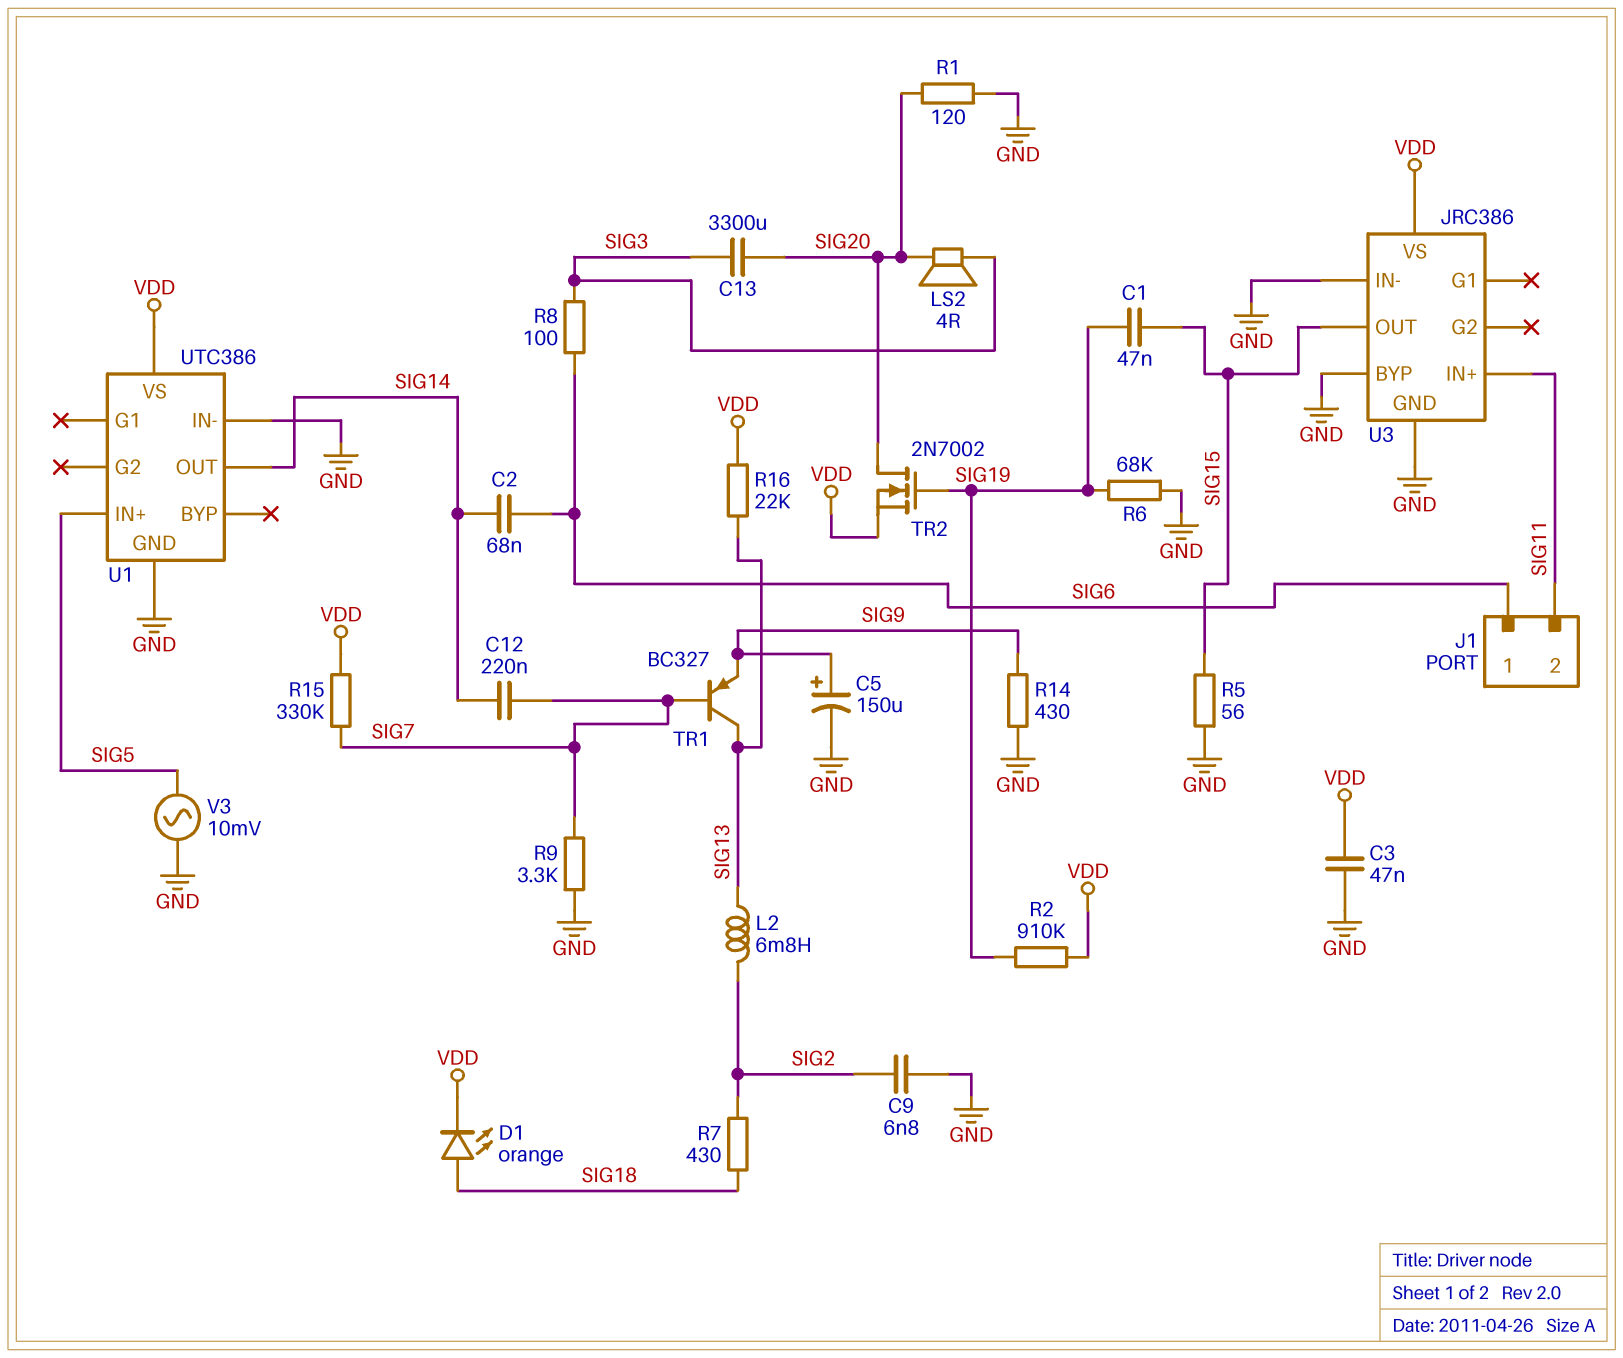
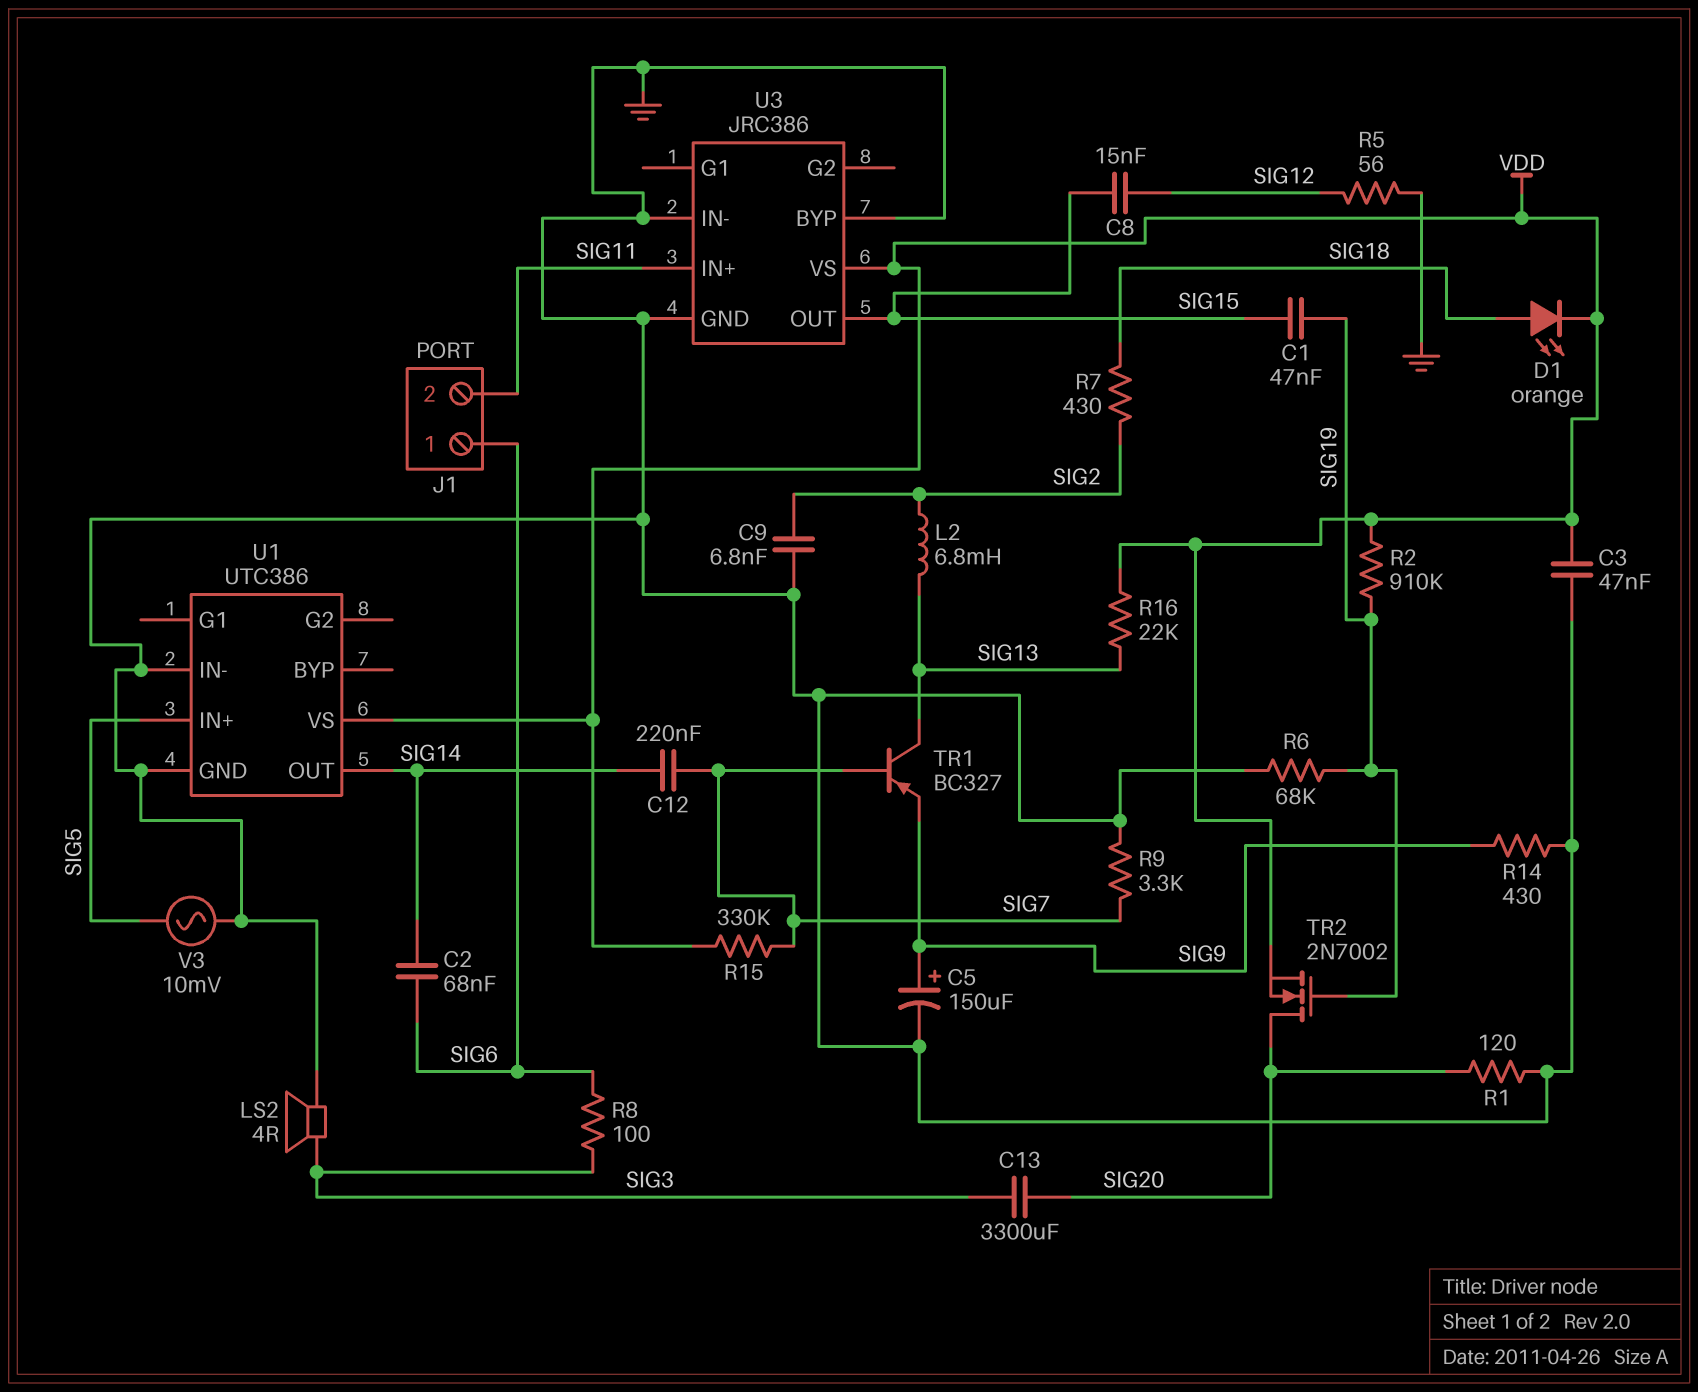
C8: none -> 15nF (SIG12, SIG15)
LS2: speaker 4R (SIG3, SIG20) -> speaker 4R (GND, SIG3)
R5: 56 (GND, SIG15) -> 56 (GND, SIG12)

